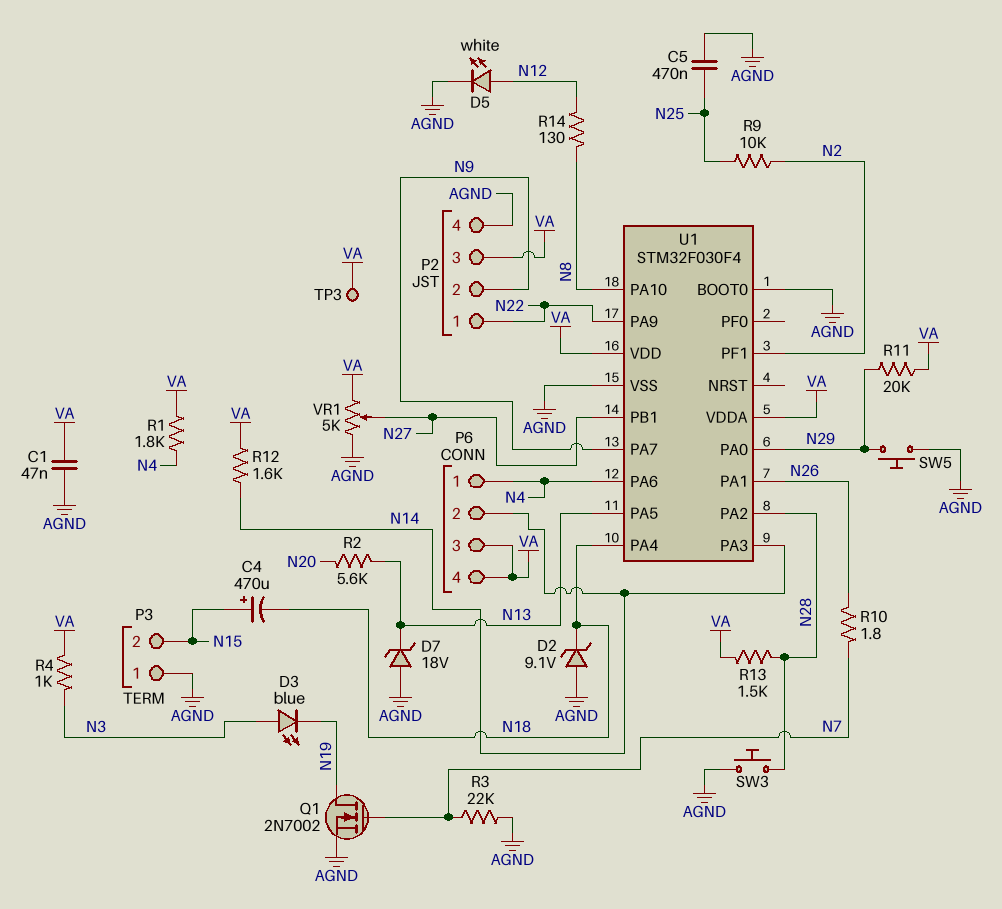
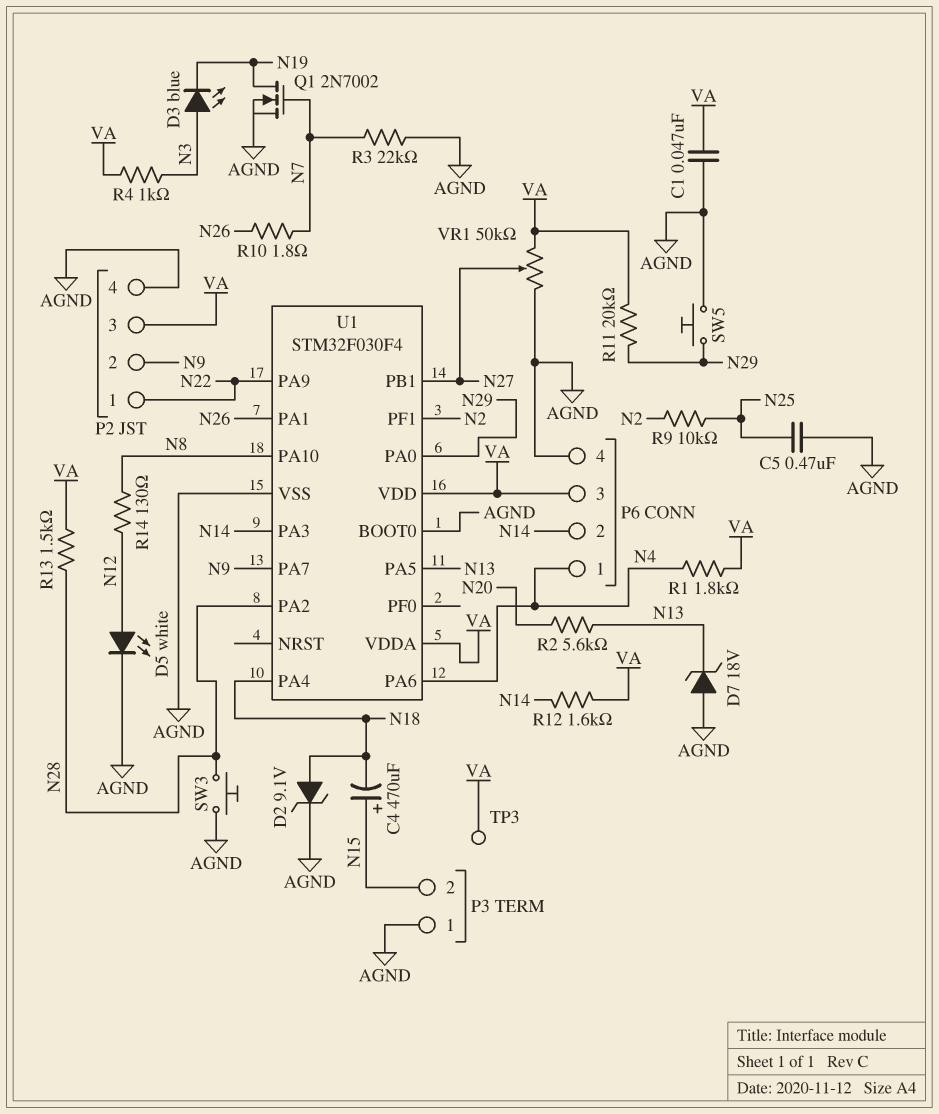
D2: zener 9.1V (A AGND, K N18) -> zener 9.1V (A N18, K AGND)
P6 pin 4: VA -> AGND
VR1: 5k (AGND, VA, wiper N27) -> 50k (AGND, VA, wiper N27)

